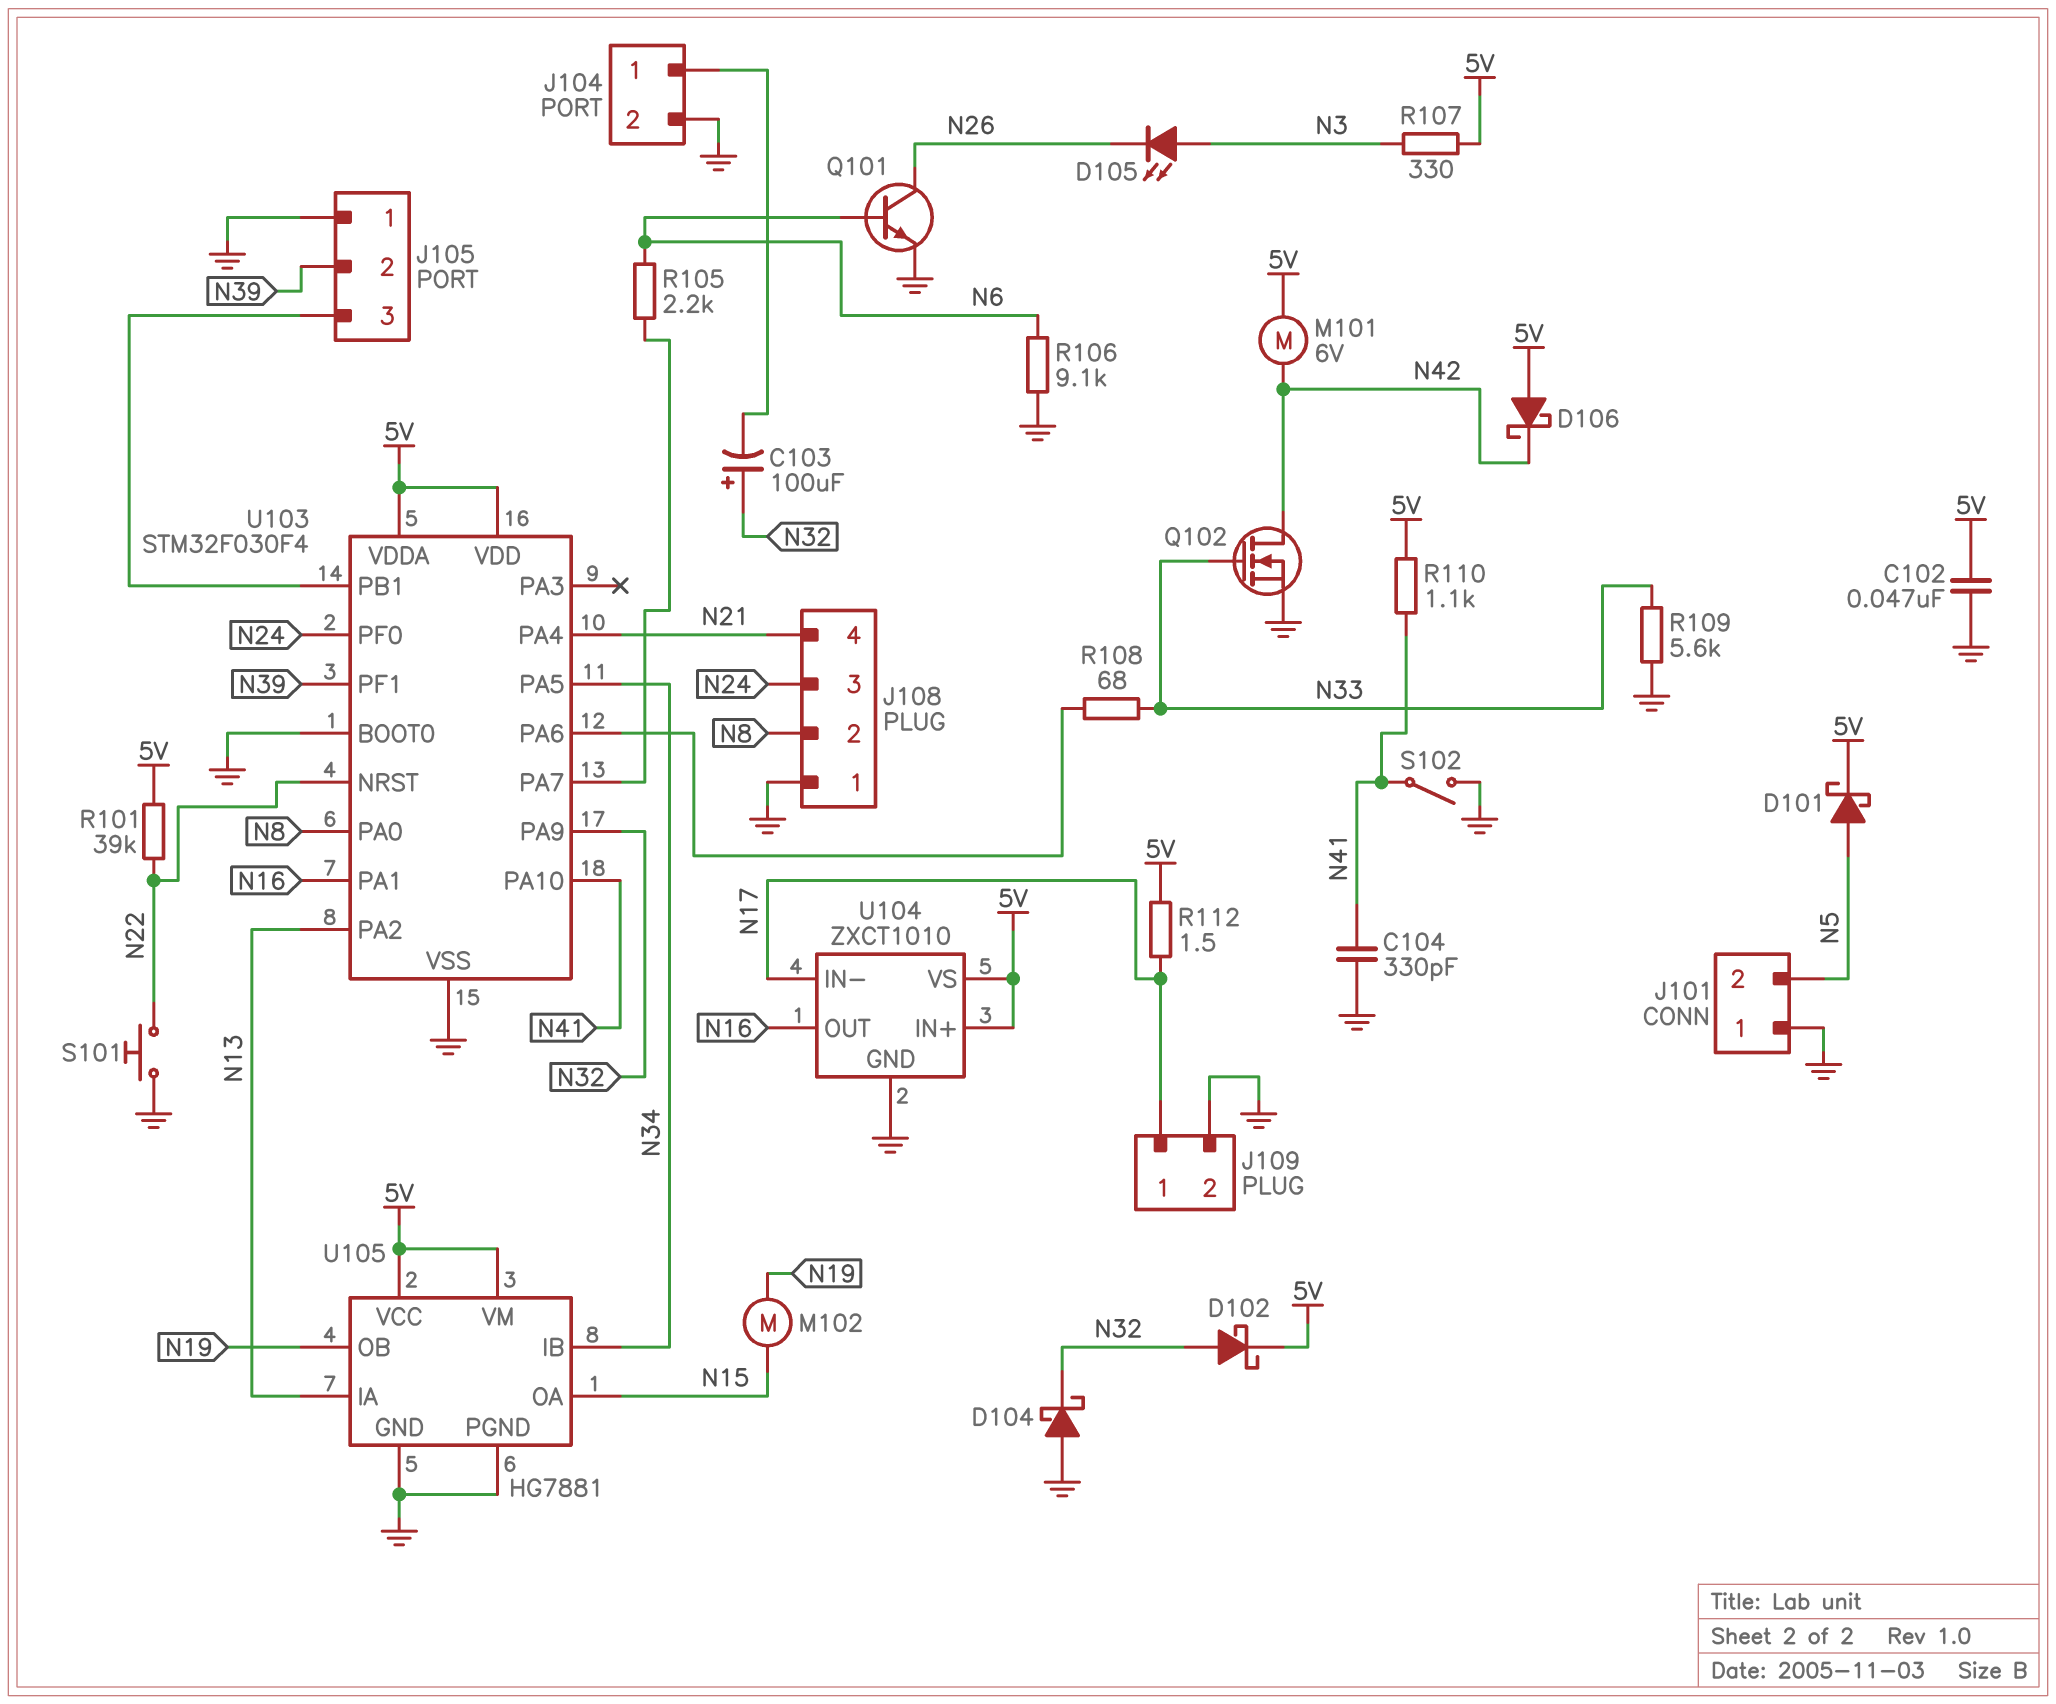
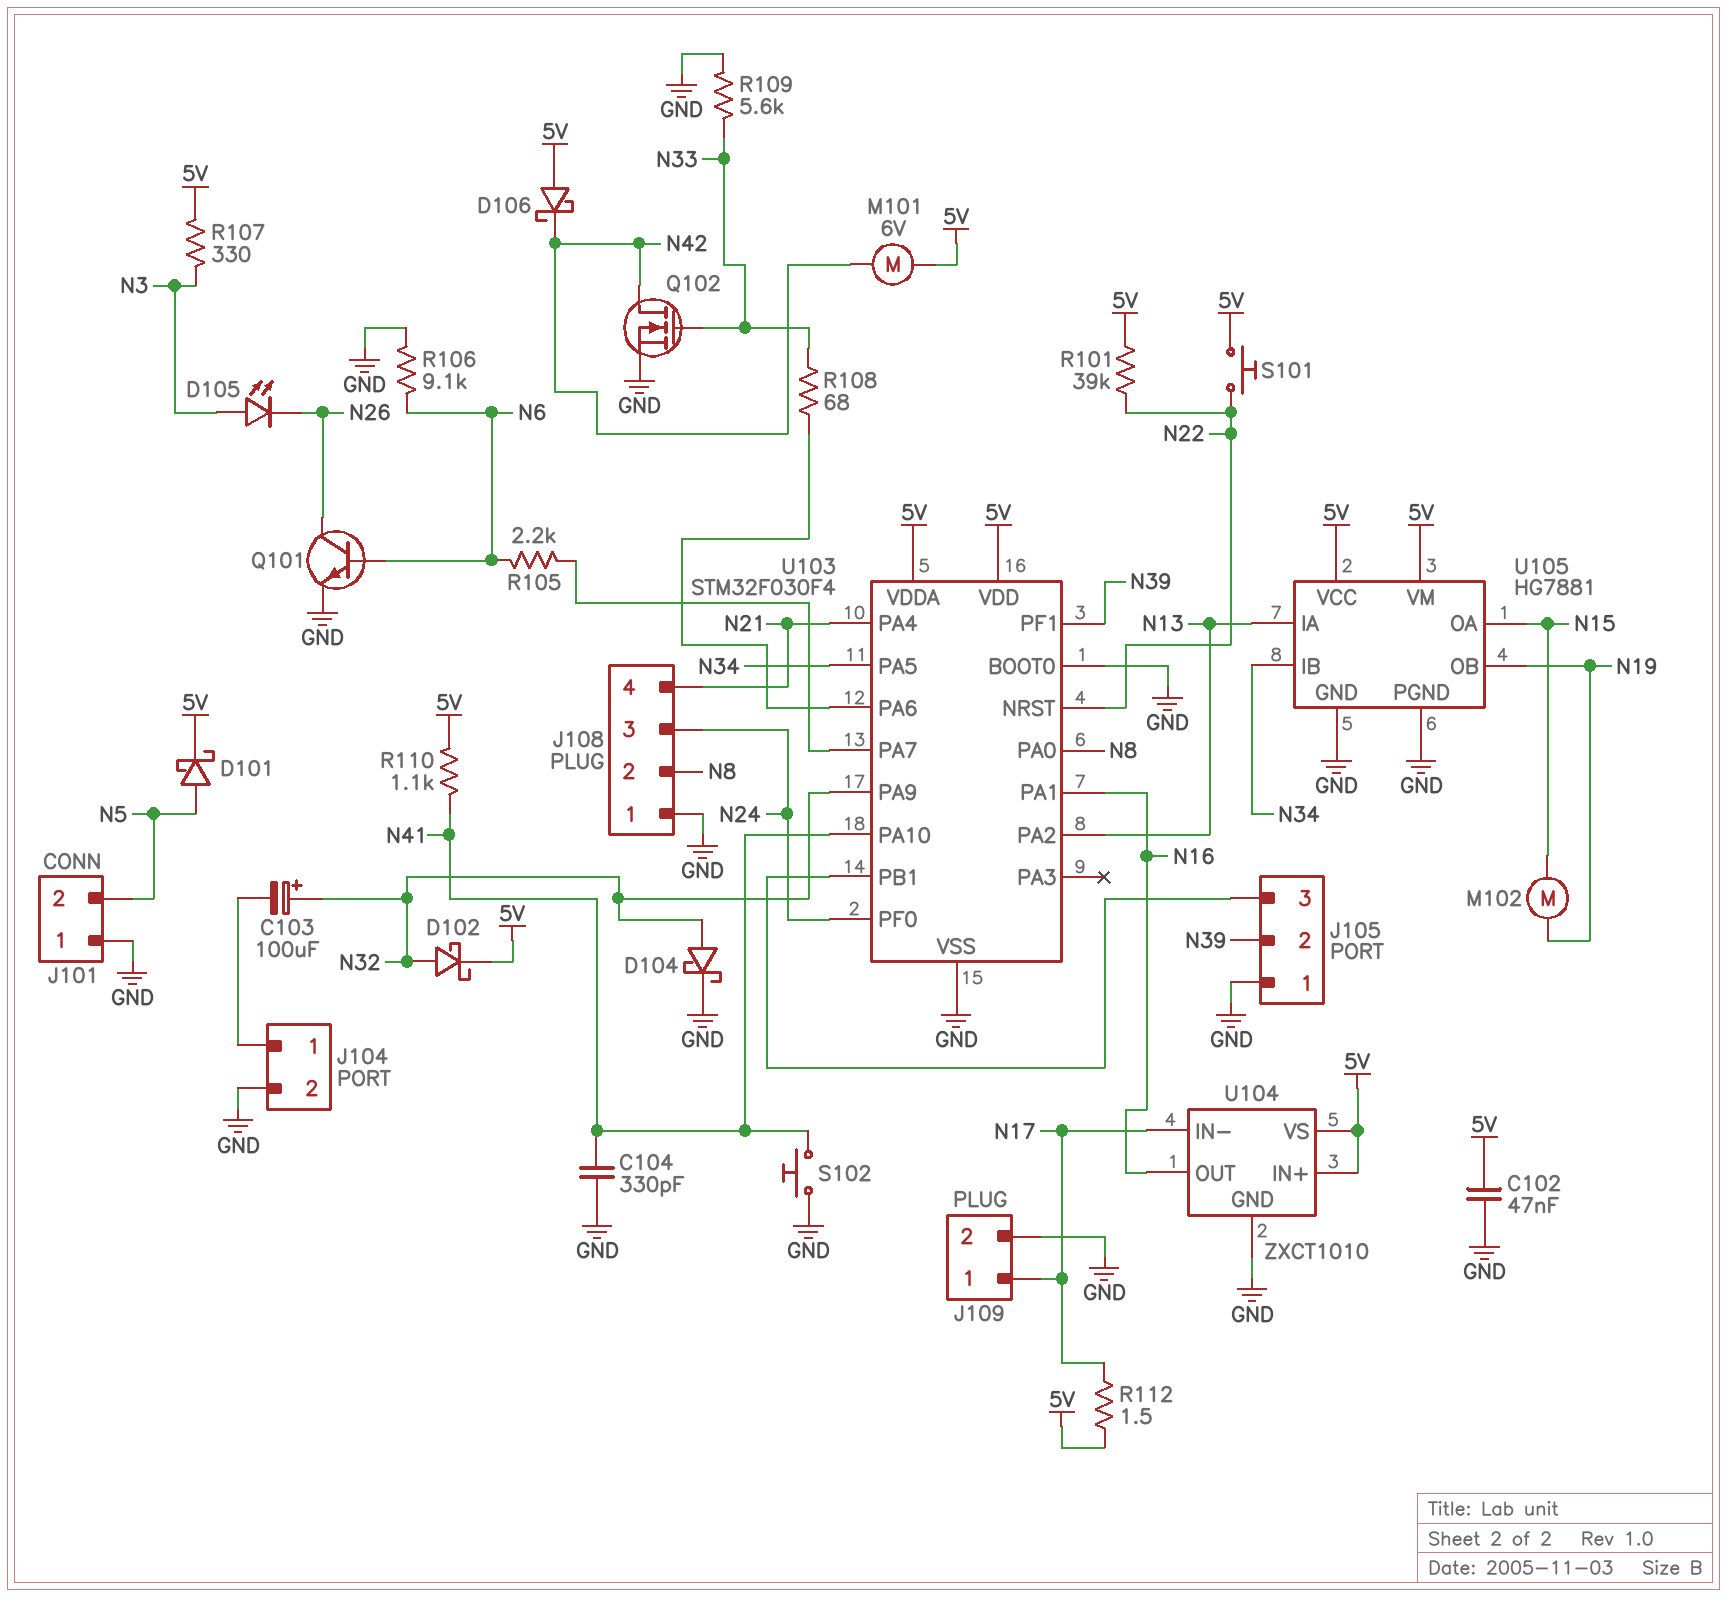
D104: schottky (A GND, K N32) -> schottky (A N32, K GND)
S101: button (GND, N22) -> button (5V, N22)
S102: switch (GND, N41) -> button (GND, N41)

